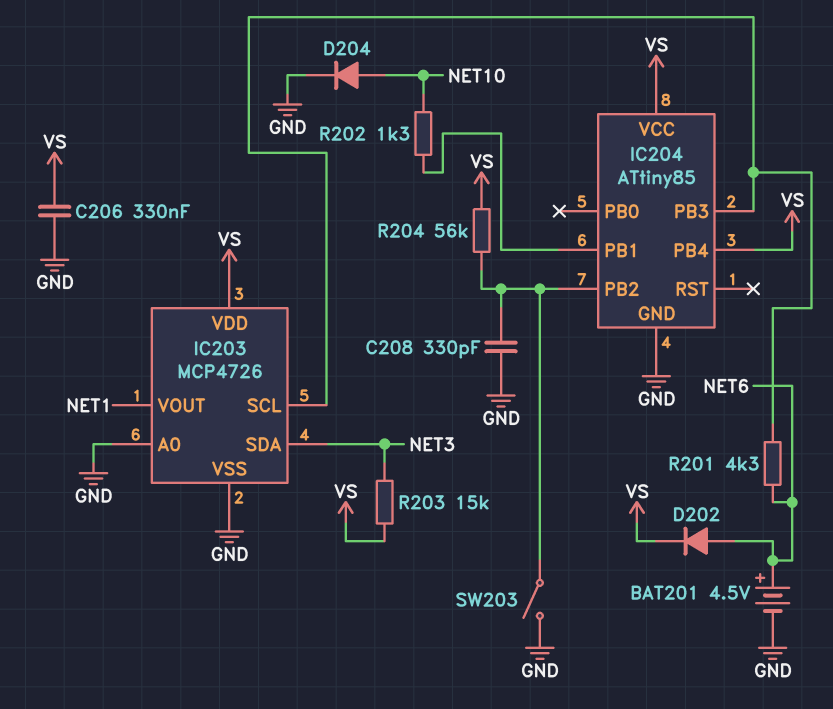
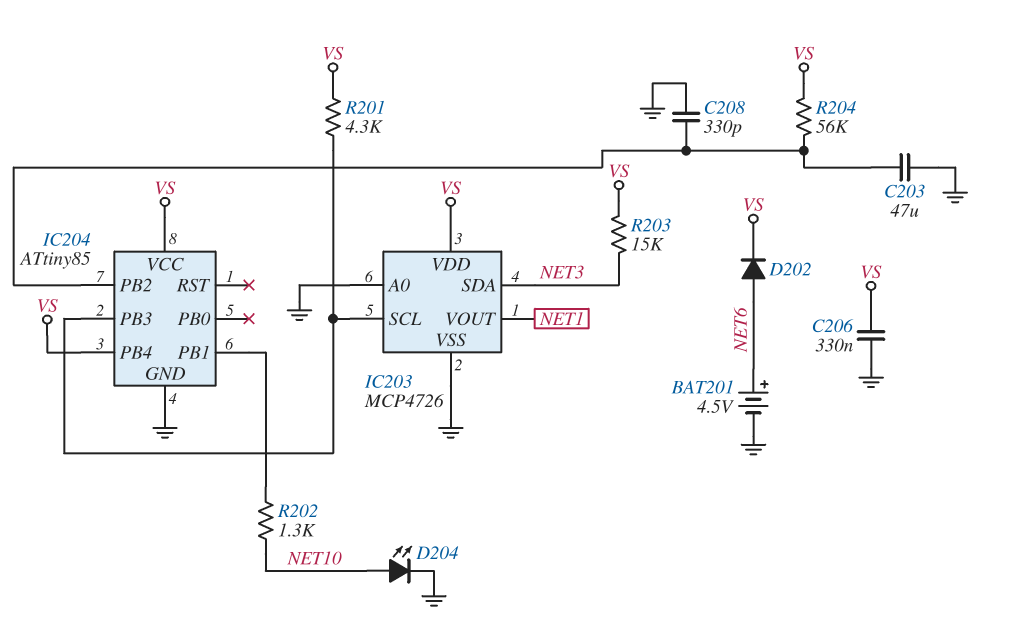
C203: none -> 47uF (GND, IC204/PB2)
D204: diode (A NET10, K GND) -> LED (A NET10, K GND)
R201: 4.3k (IC203/SCL, NET6) -> 4.3k (IC203/SCL, VS)
SW203: switch (GND, IC204/PB2) -> none

